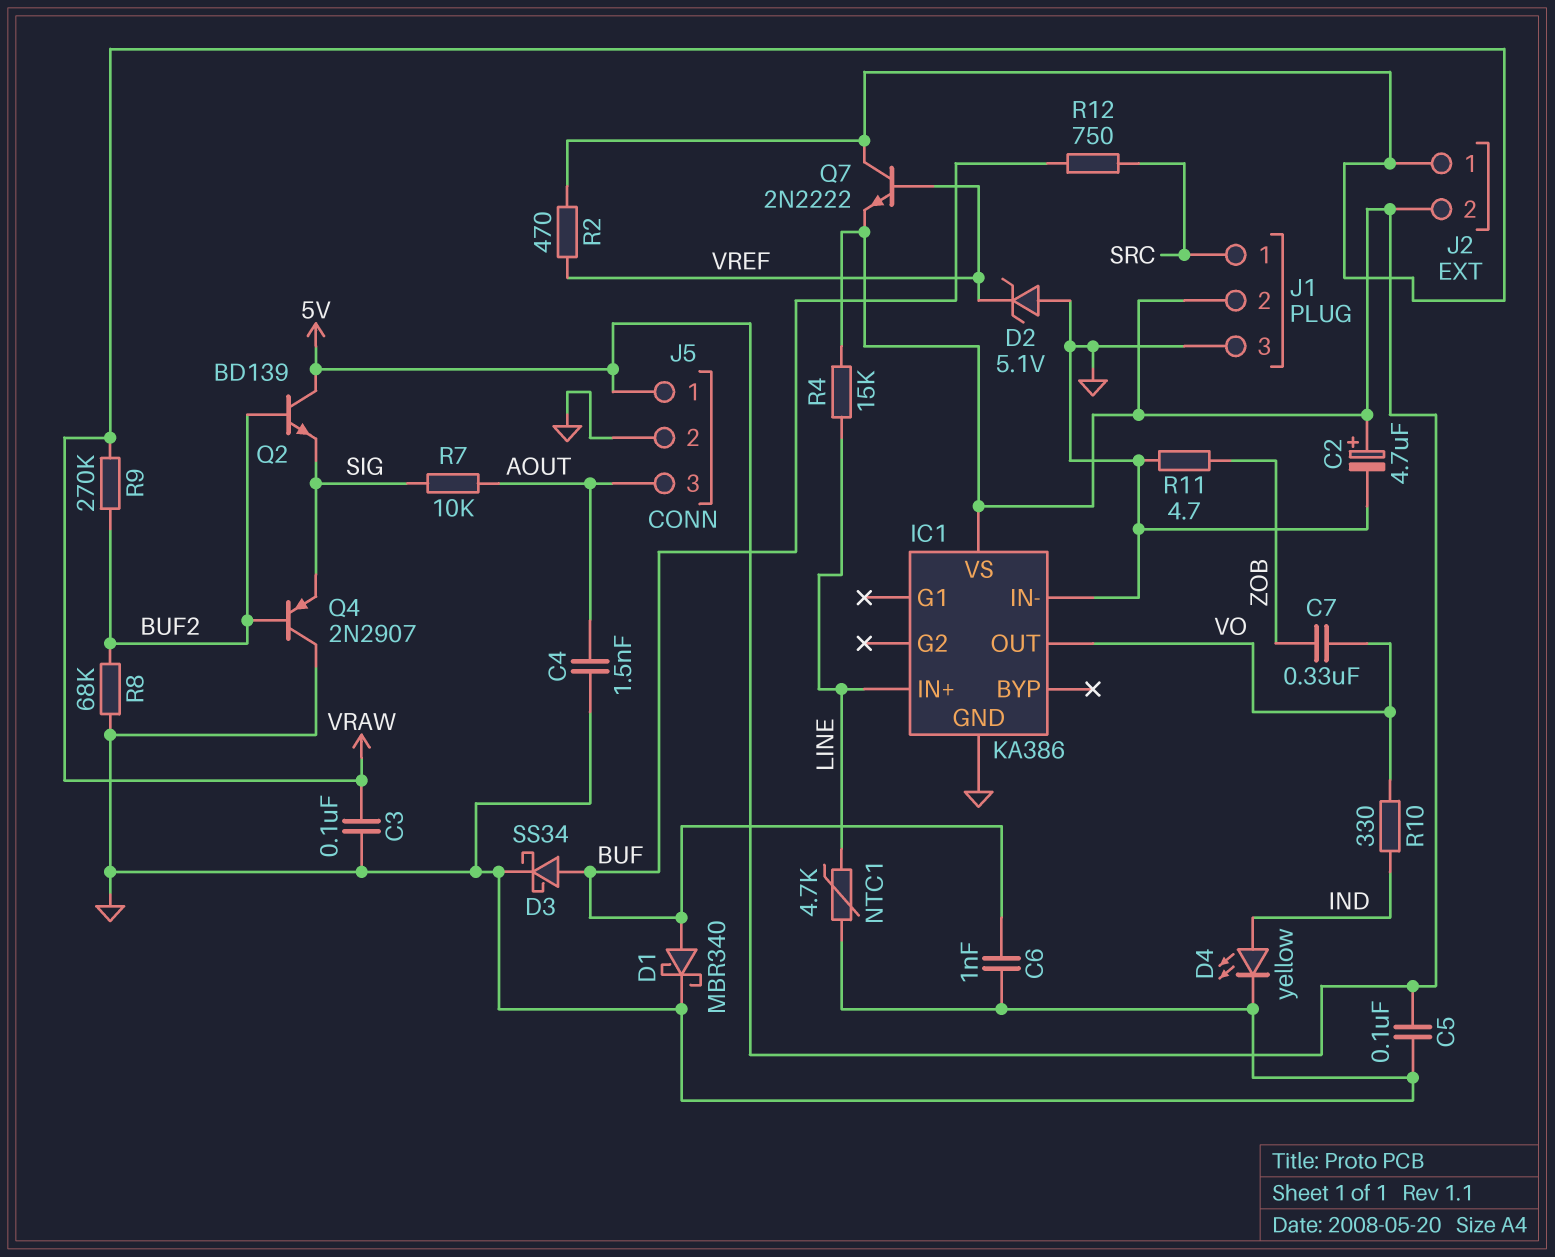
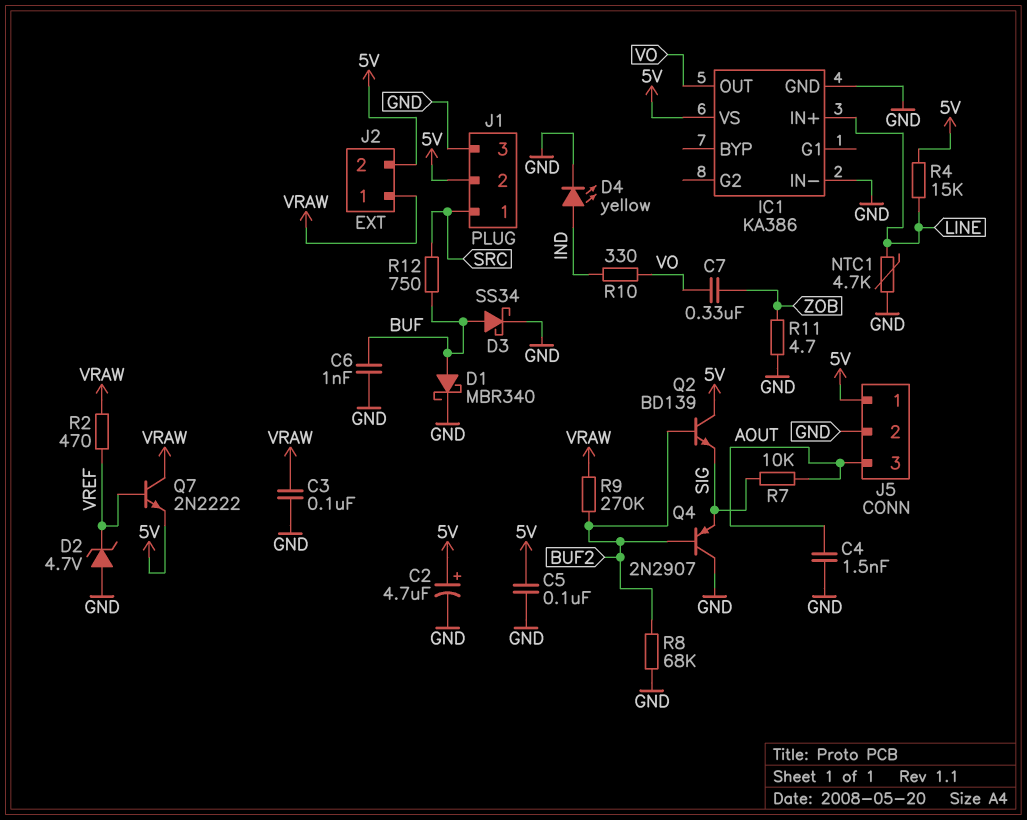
D2: zener 5.1V (A GND, K VREF) -> zener 4.7V (A GND, K VREF)

